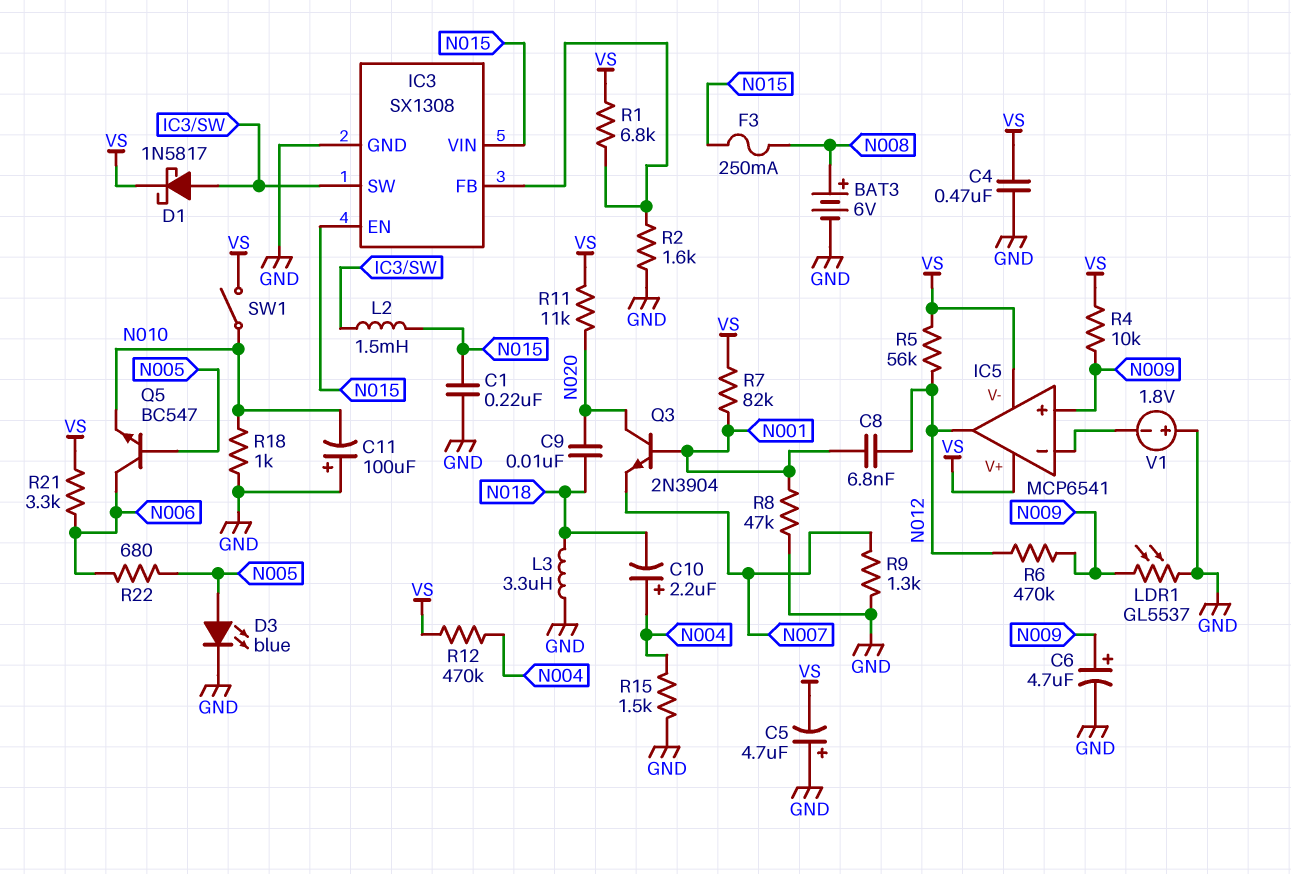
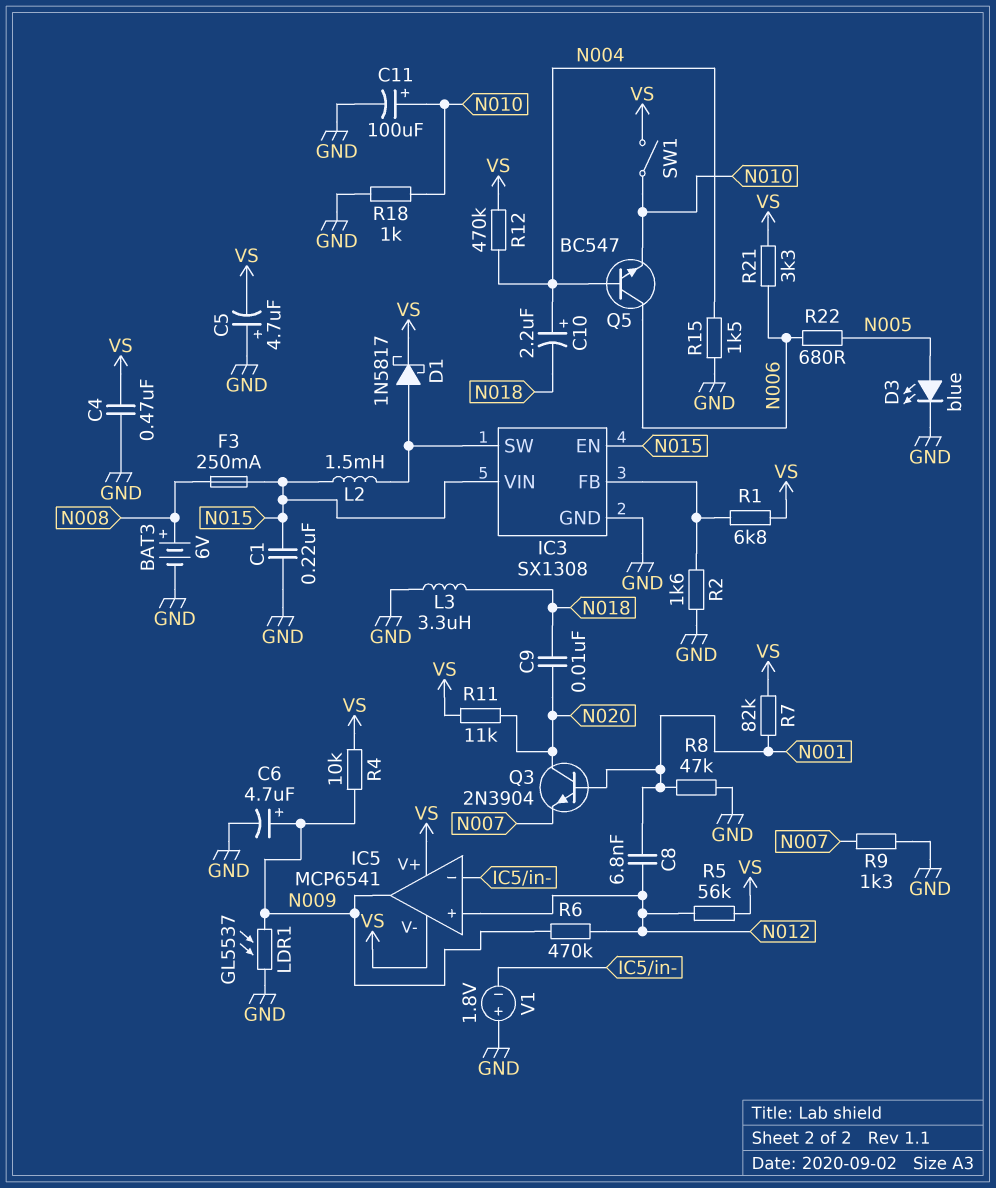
C11: 100uF (plus GND, minus N010) -> 100uF (plus N010, minus GND)
IC5 pin in+: N009 -> N012
IC5 pin out: N012 -> N009
Q5: NPN BC547 (B N005, C N006, E N010) -> NPN BC547 (B N004, C N006, E N010)

